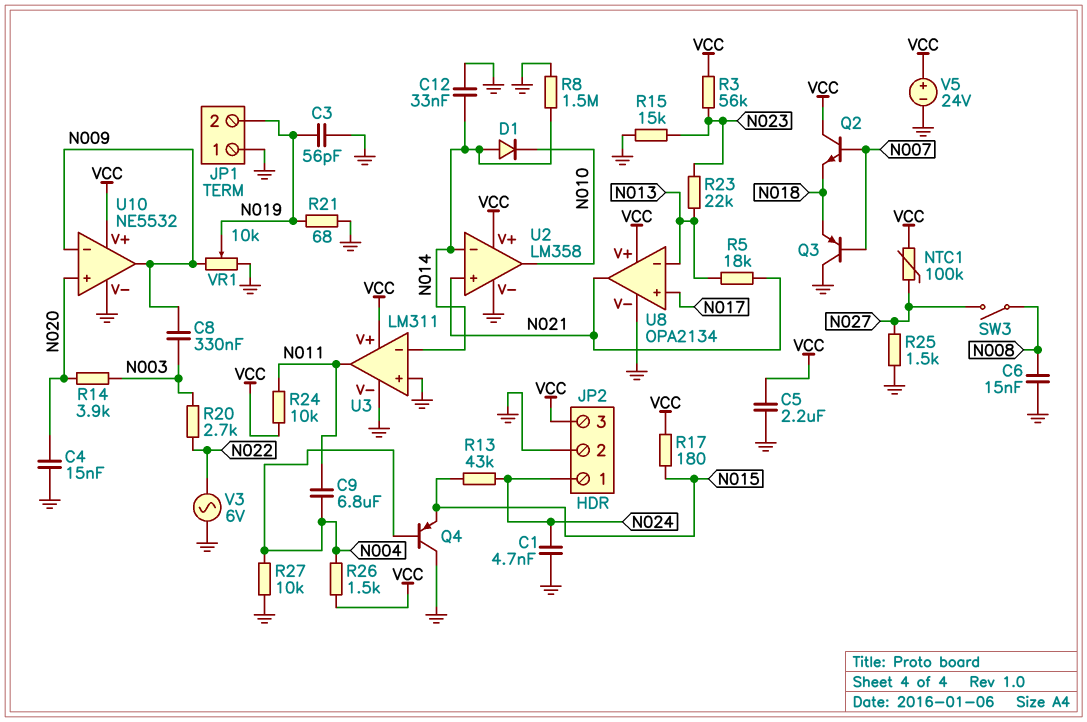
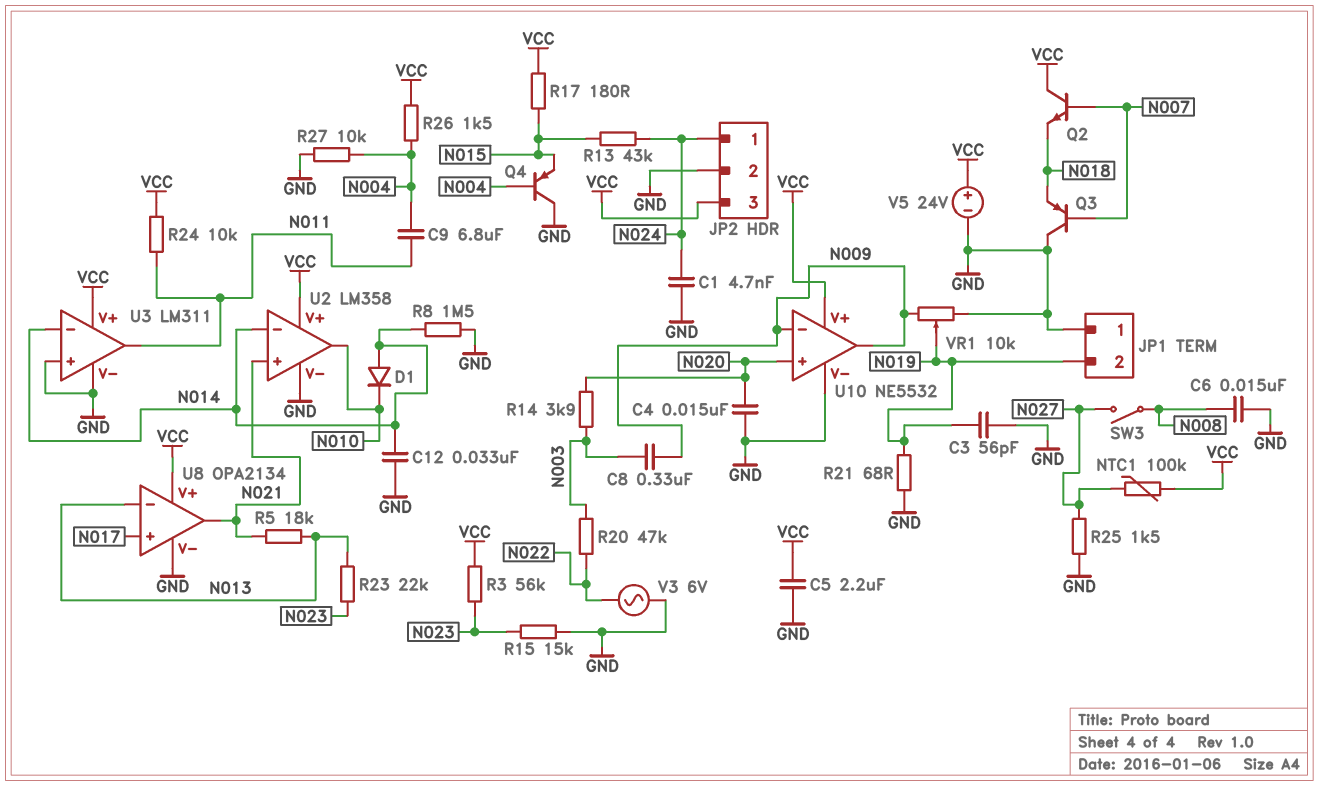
R20: 2.7k (N003, N022) -> 47k (N003, N022)

